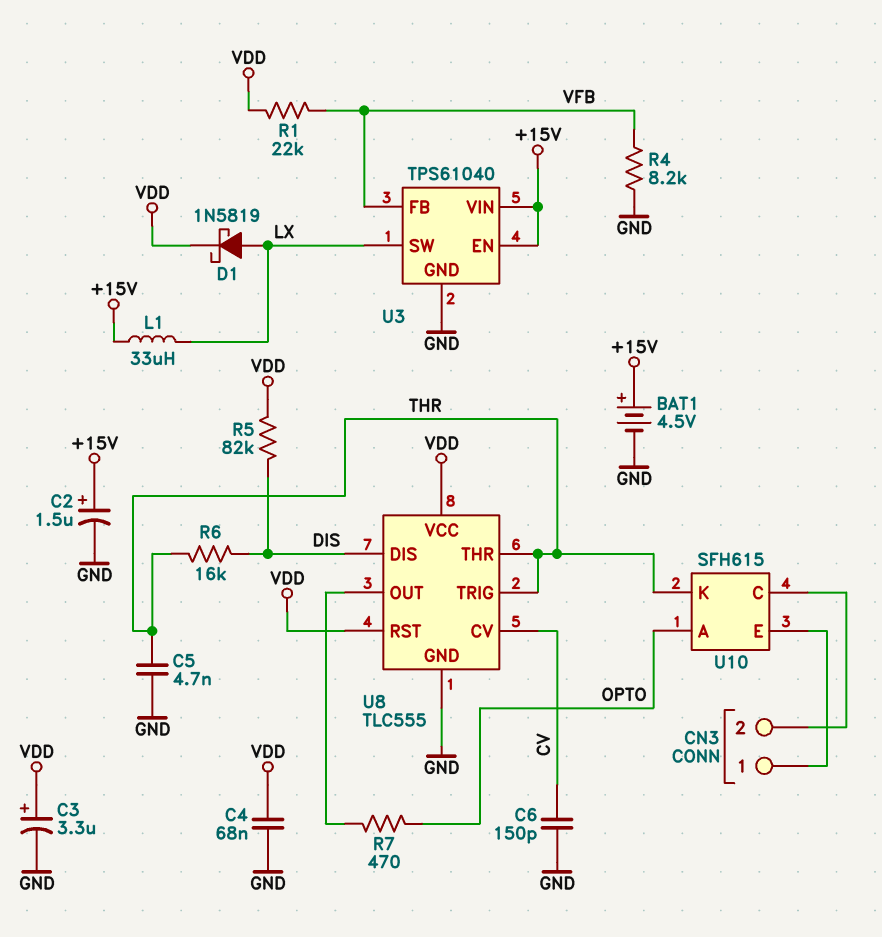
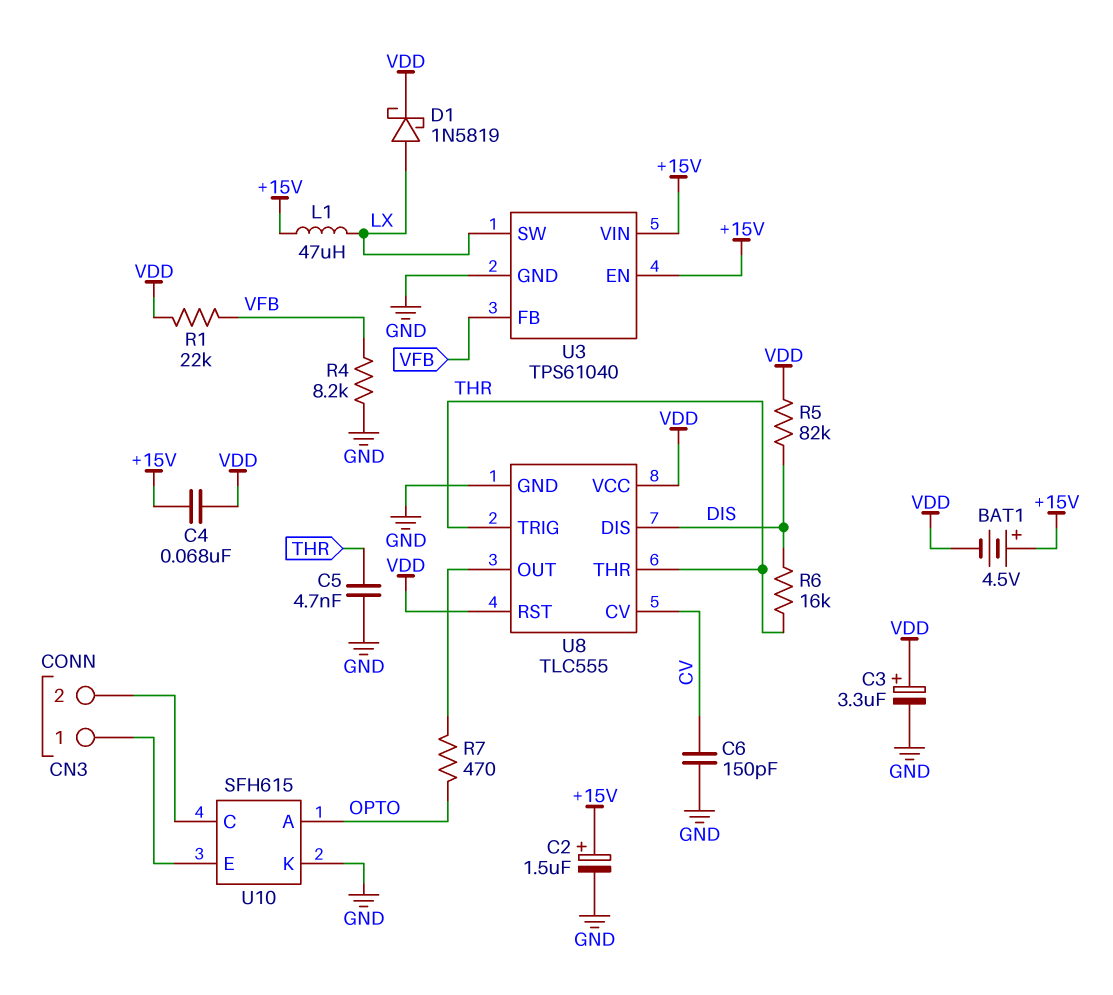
BAT1: 4.5V (plus +15V, minus GND) -> 4.5V (plus +15V, minus VDD)
C4: 68nF (GND, VDD) -> 68nF (+15V, VDD)
L1: 33uH (+15V, LX) -> 47uH (+15V, LX)
U10 pin K: THR -> GND

